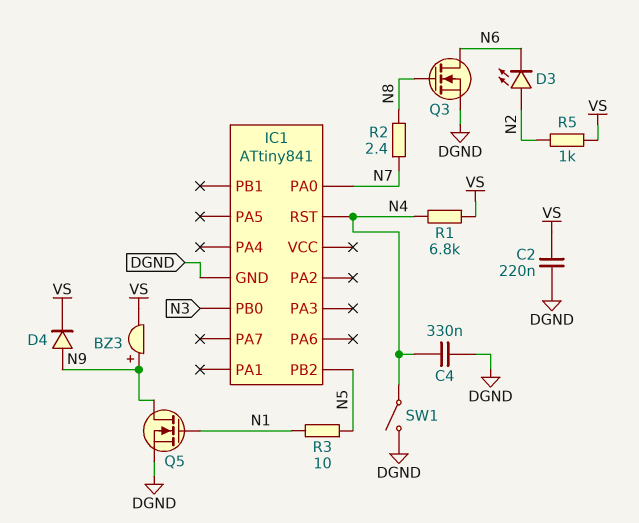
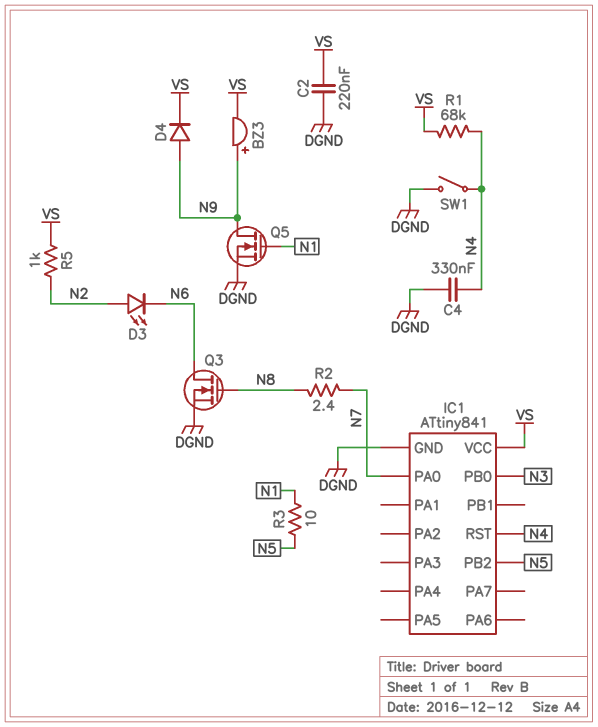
IC1 pin VCC: none -> VS
R1: 6.8k (N4, VS) -> 68k (N4, VS)

